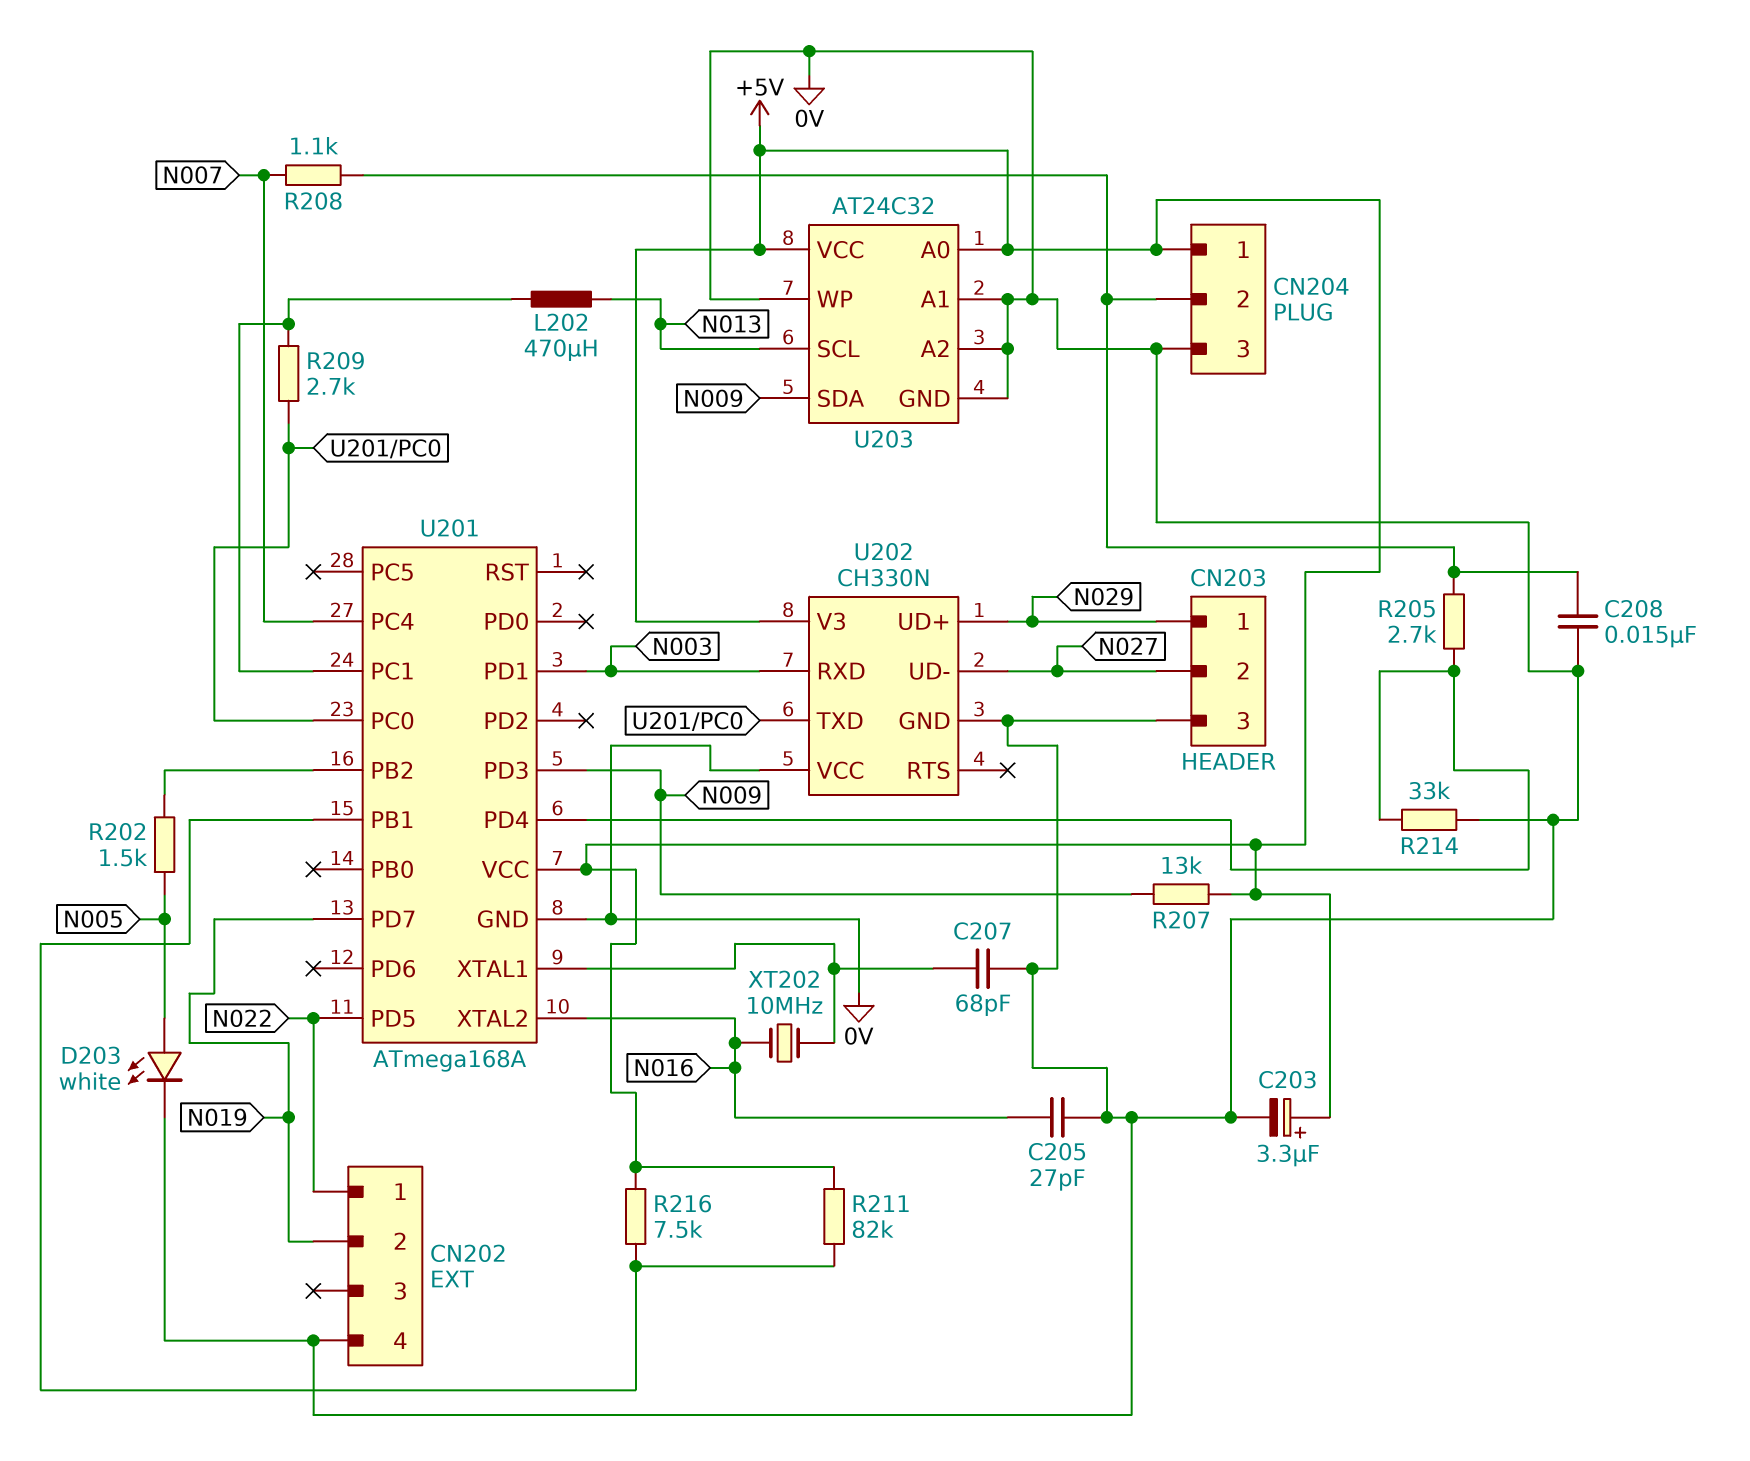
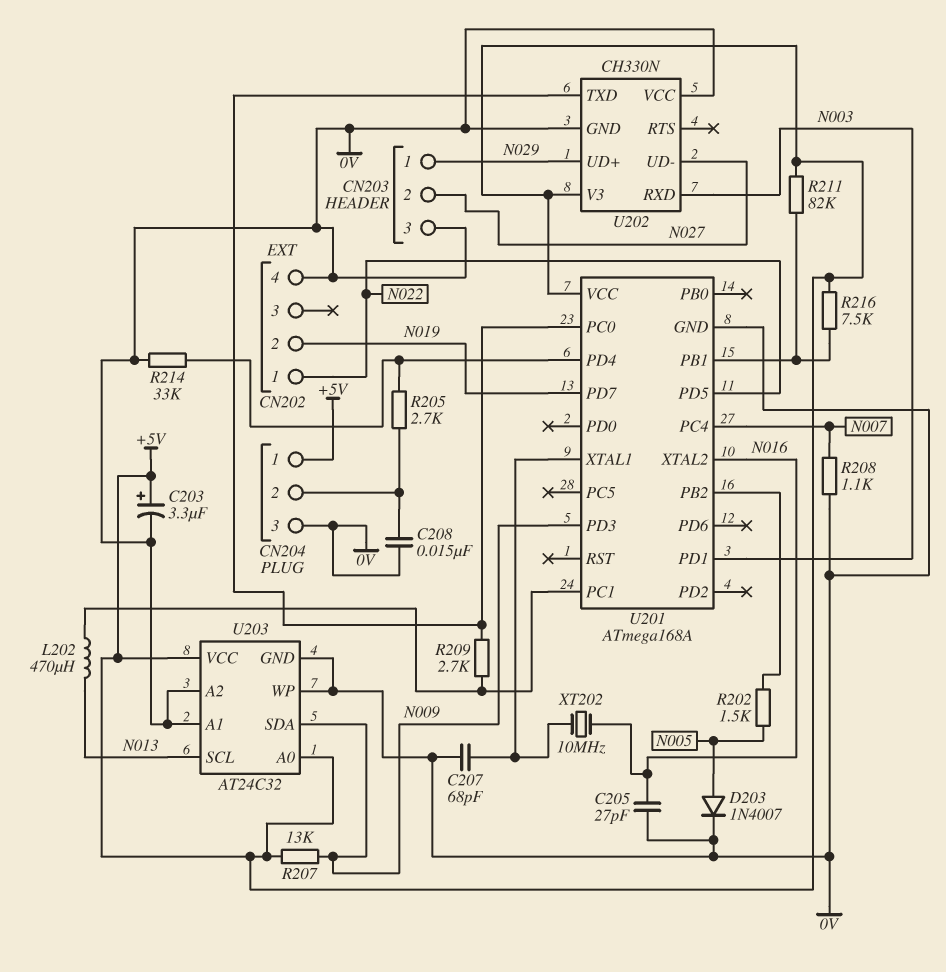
D203: LED white (A N005, K 0V) -> diode 1N4007 (A N005, K 0V)
R208: 1.1k (CN204/2, N007) -> 1.1k (0V, N007)

